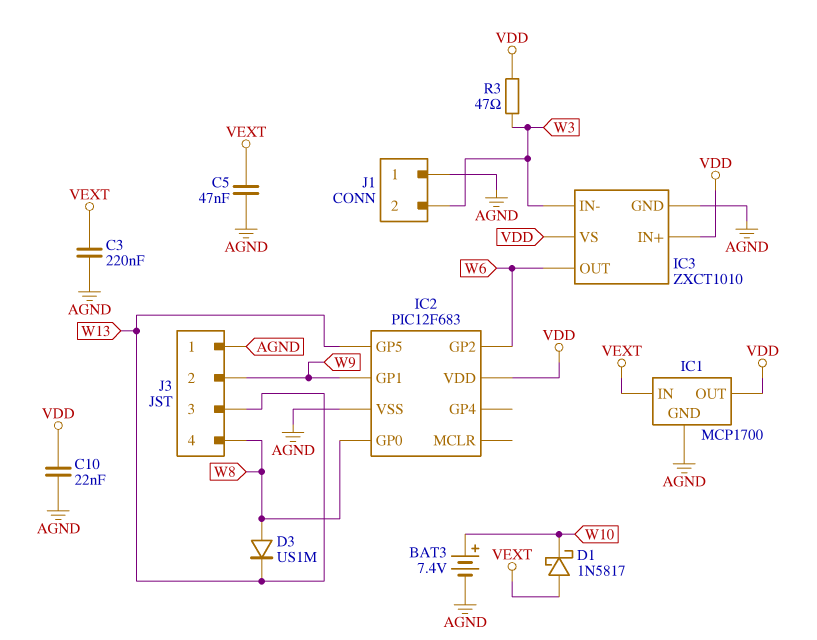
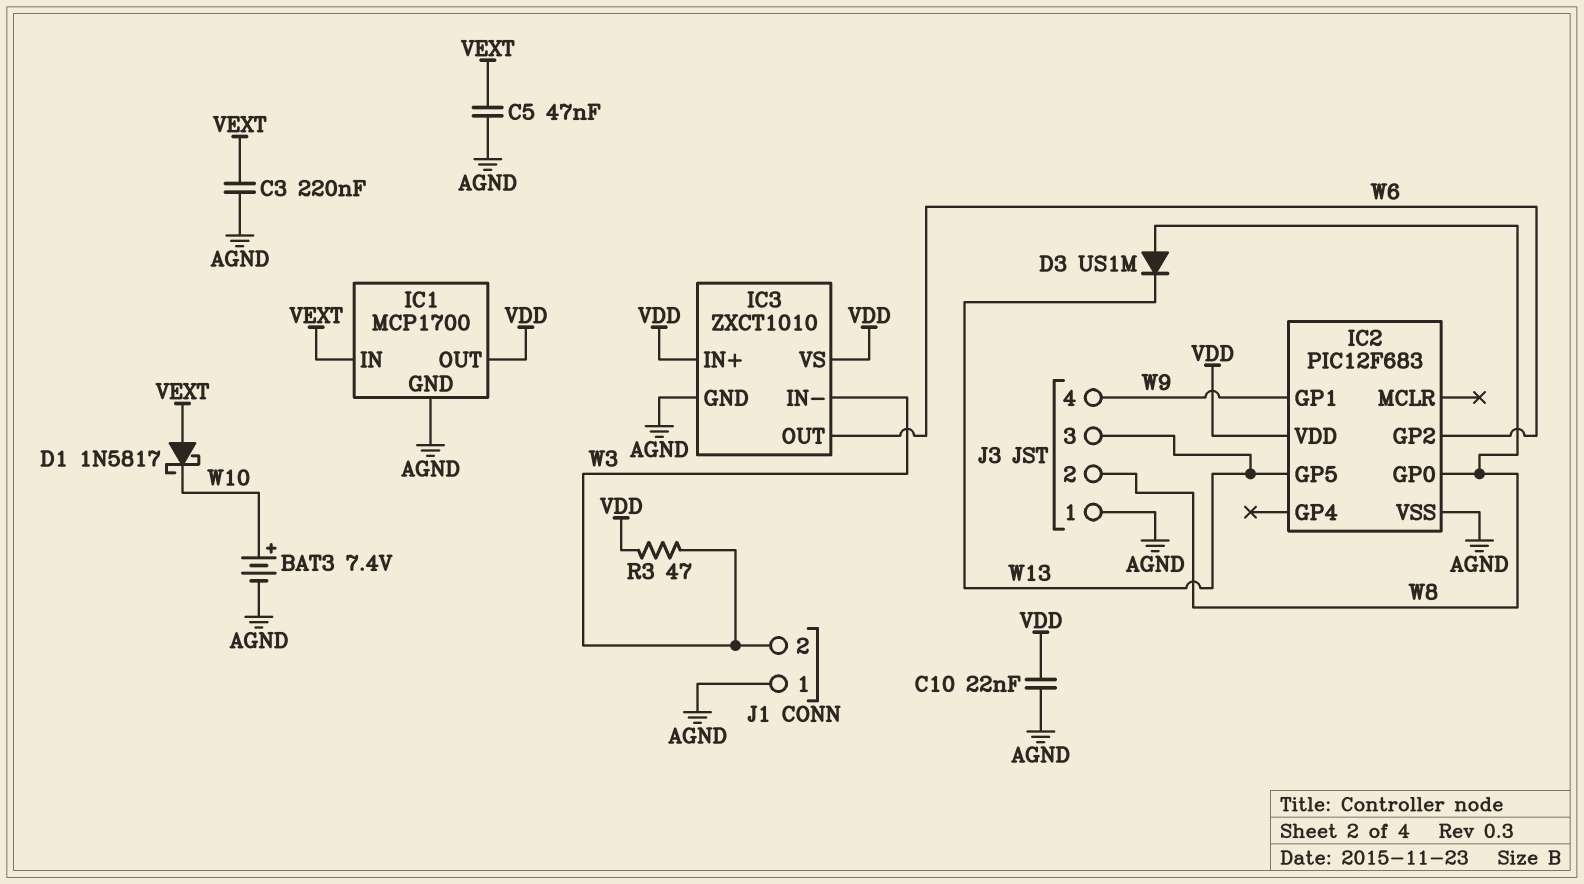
J3 pin 2: W9 -> W8
J3 pin 4: W8 -> W9

